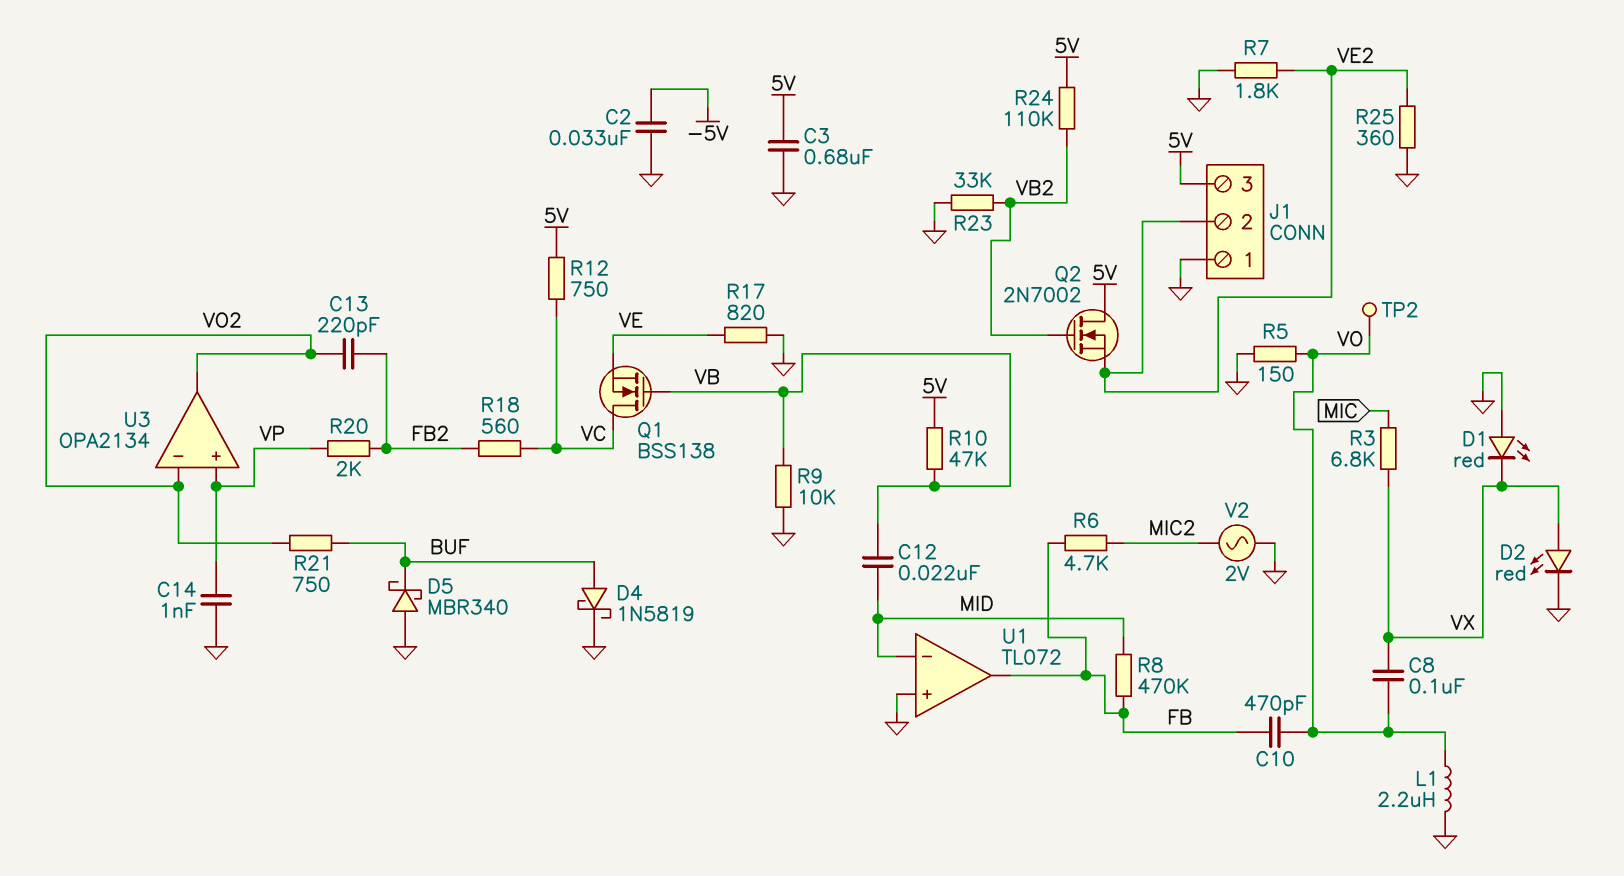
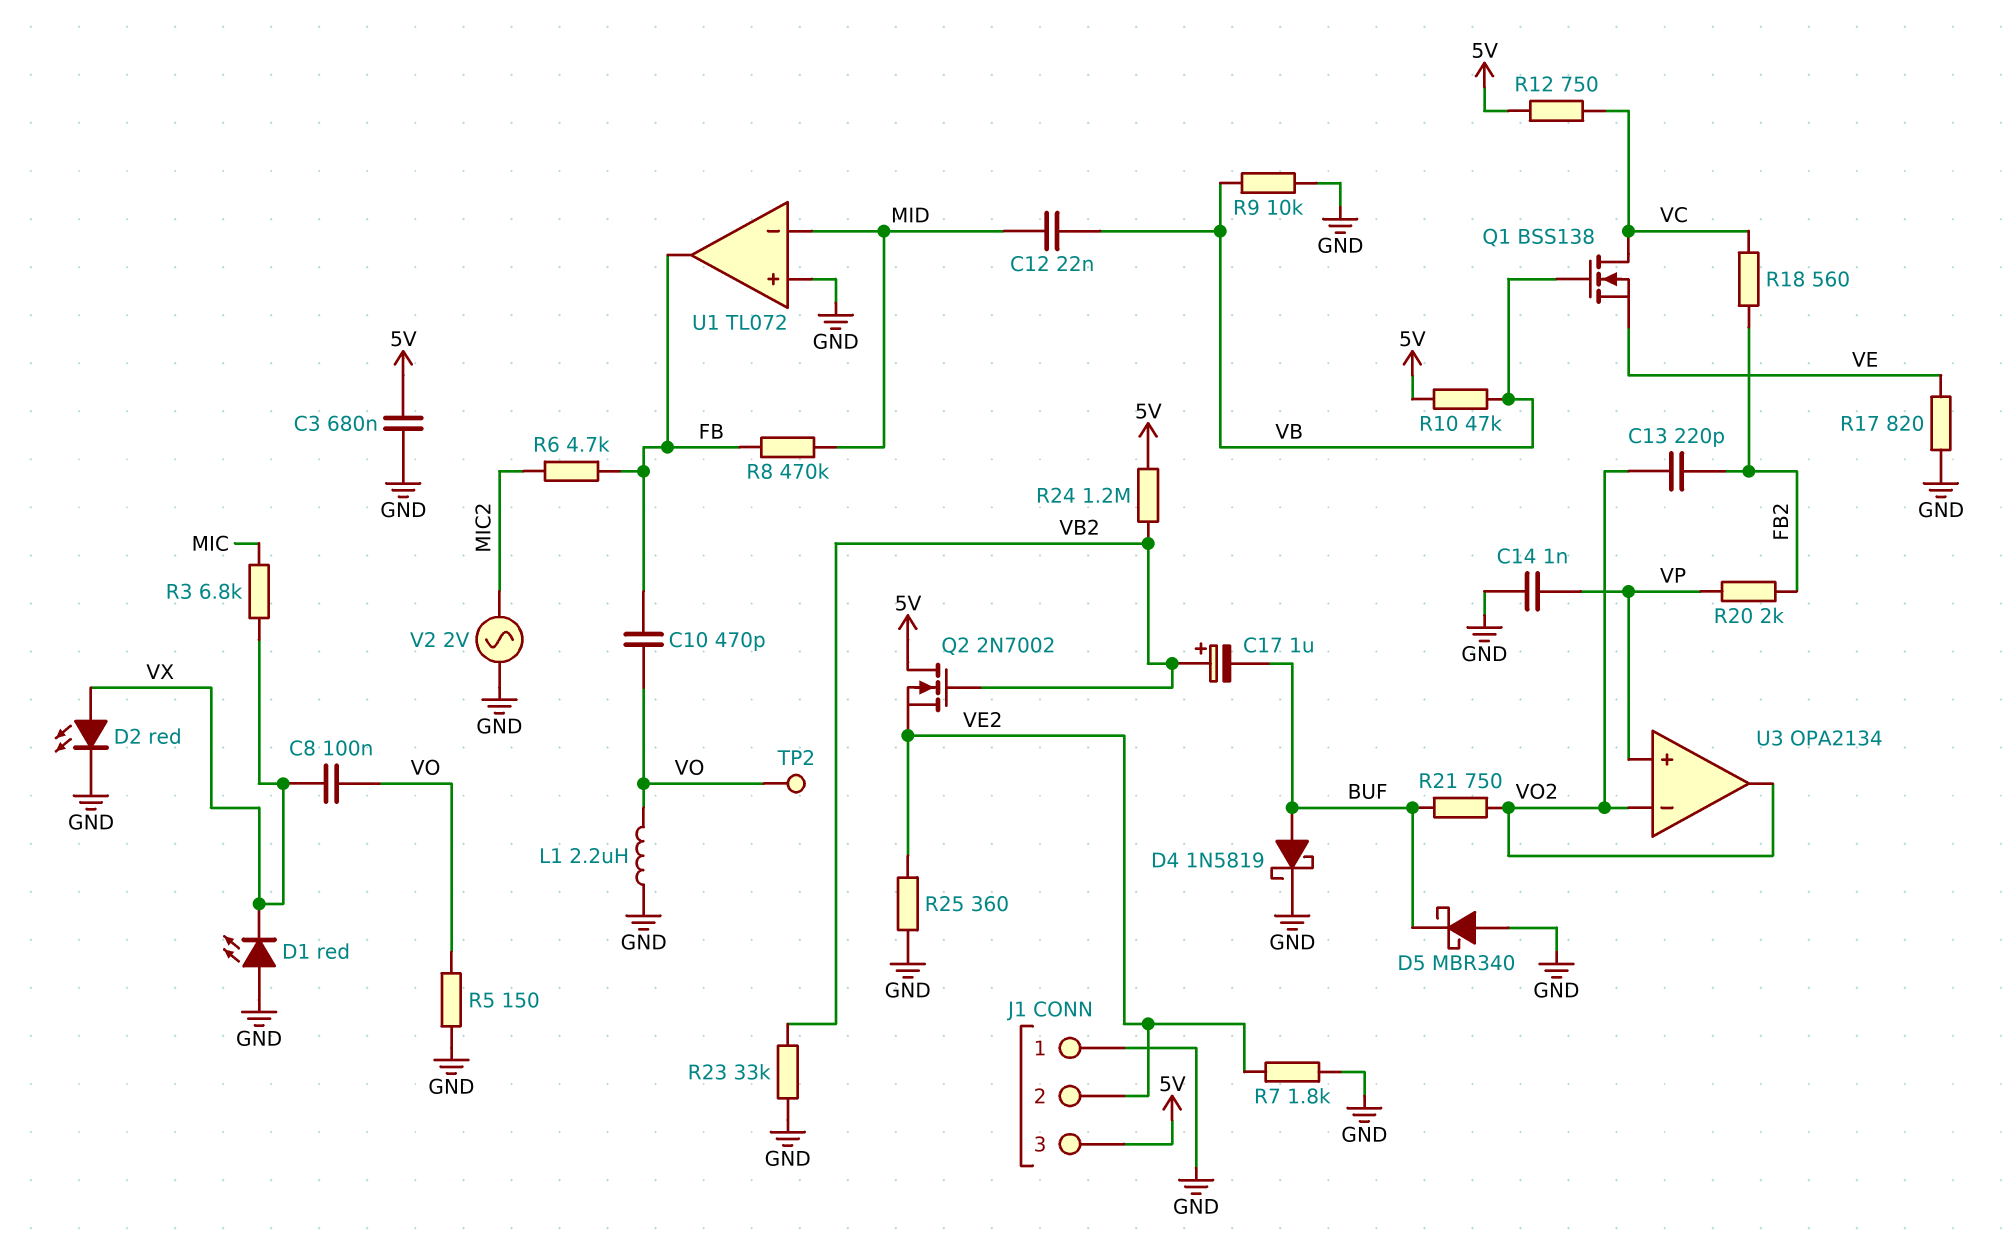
C2: 33nF (-5V, GND) -> none
C17: none -> 1uF (plus VB2, minus BUF)
R24: 110k (5V, VB2) -> 1.2M (5V, VB2)

